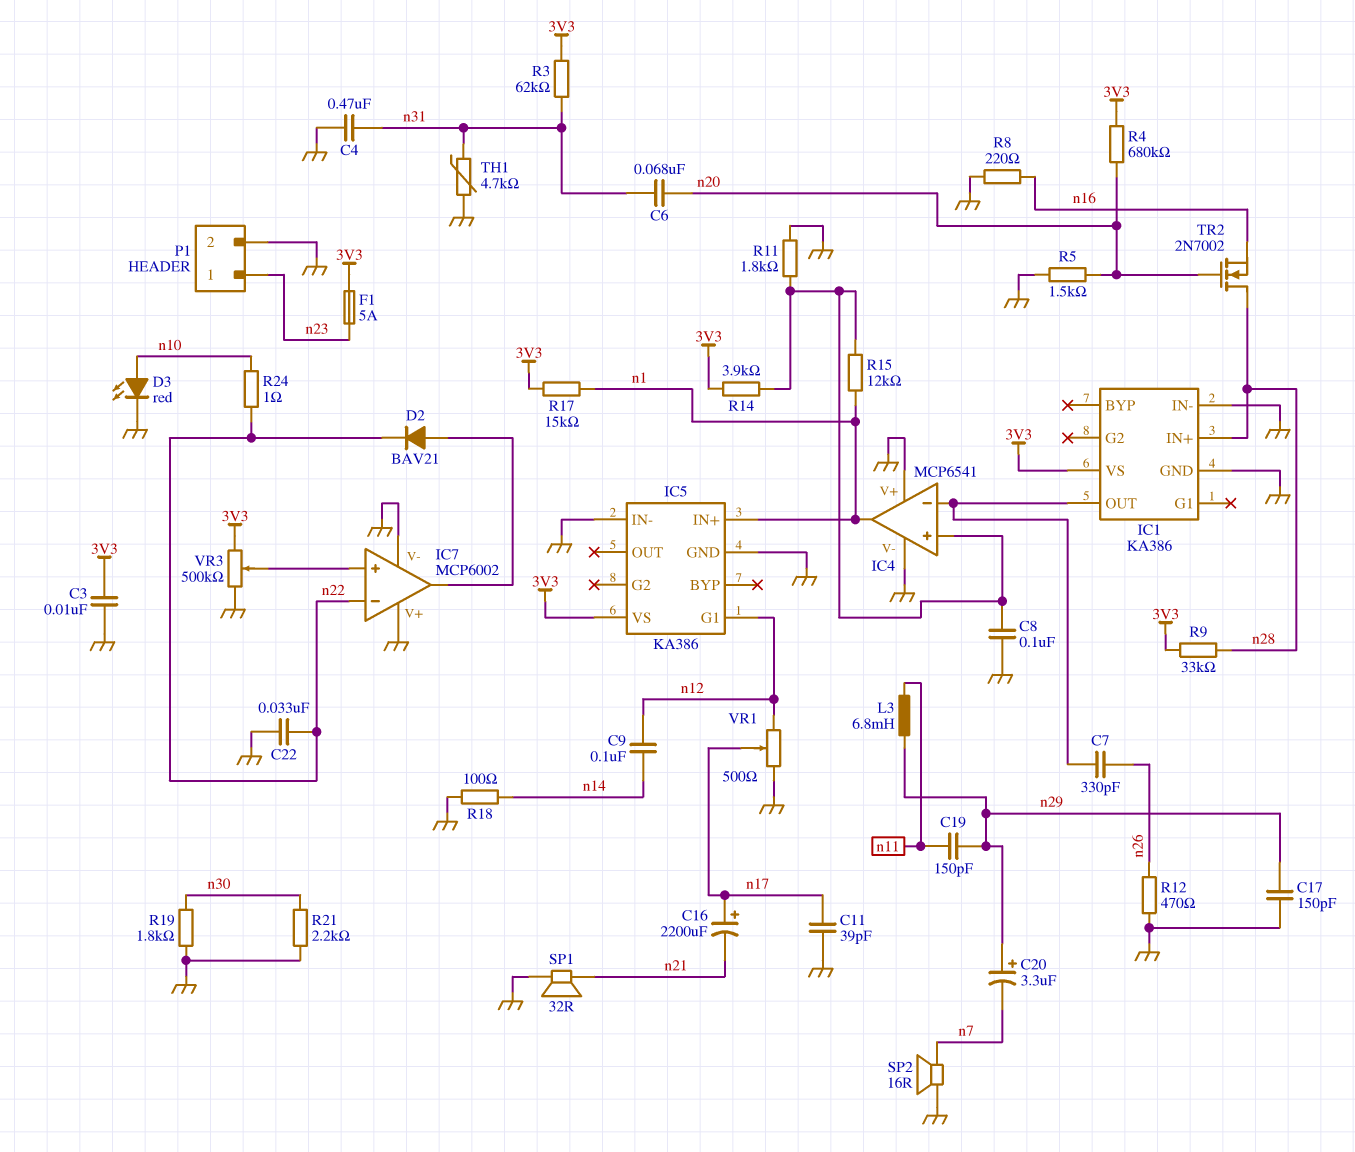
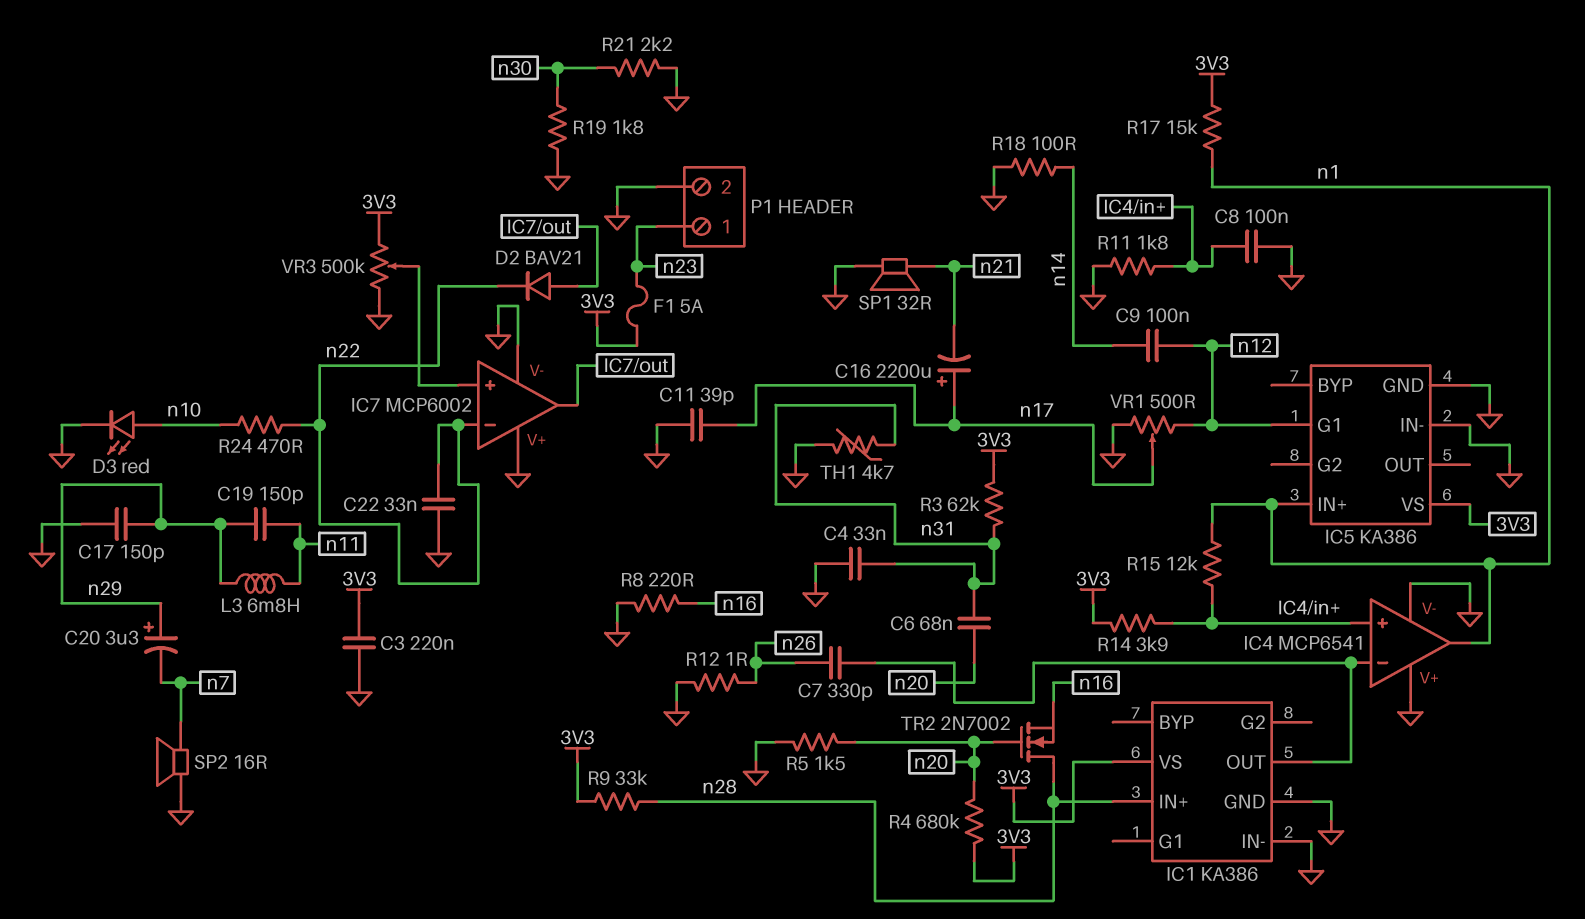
C3: 10nF (3V3, GND) -> 220nF (3V3, GND)
C4: 470nF (GND, n31) -> 33nF (GND, n31)
R12: 470 (GND, n26) -> 1 (GND, n26)
R24: 1 (n10, n22) -> 470 (n10, n22)

